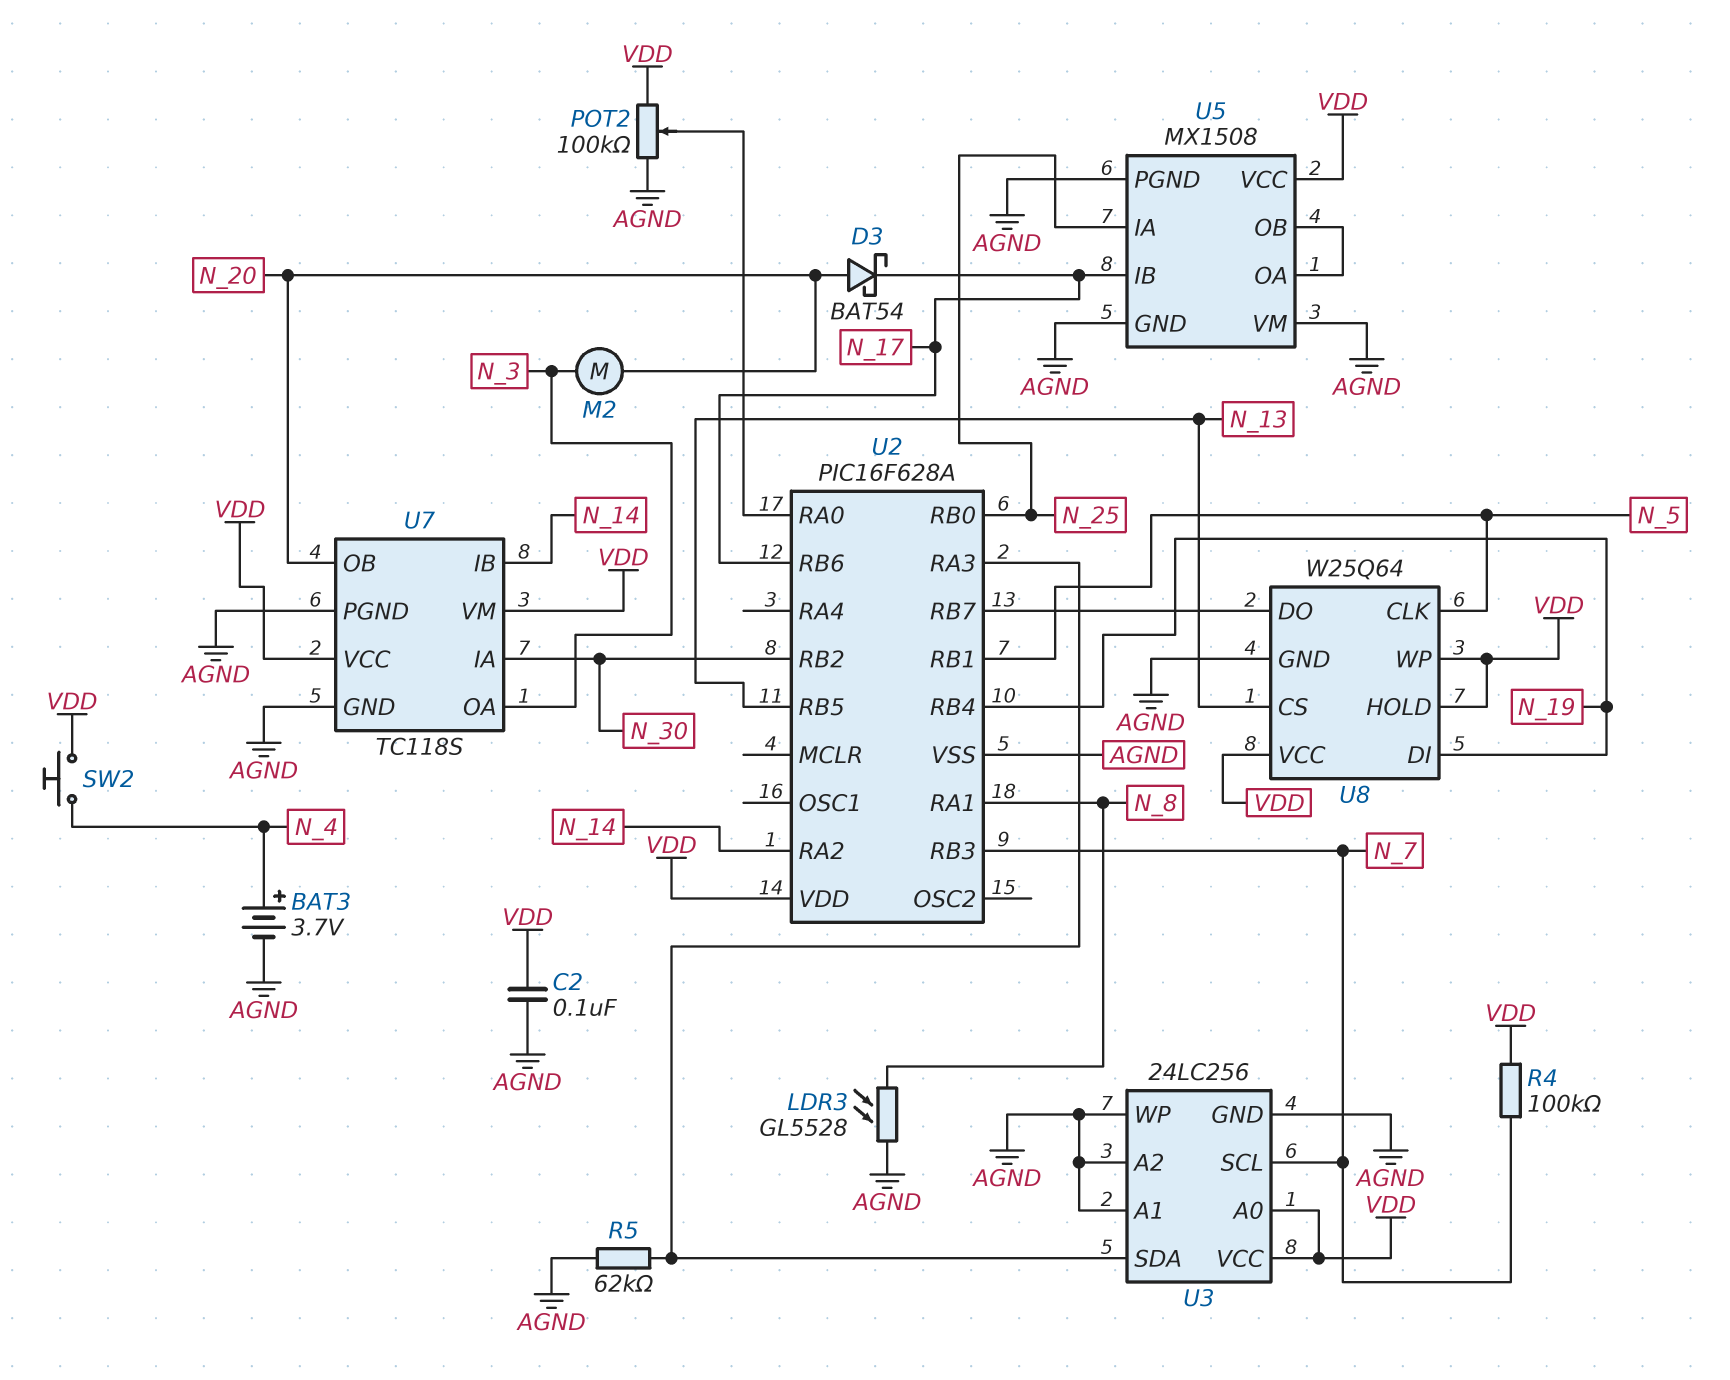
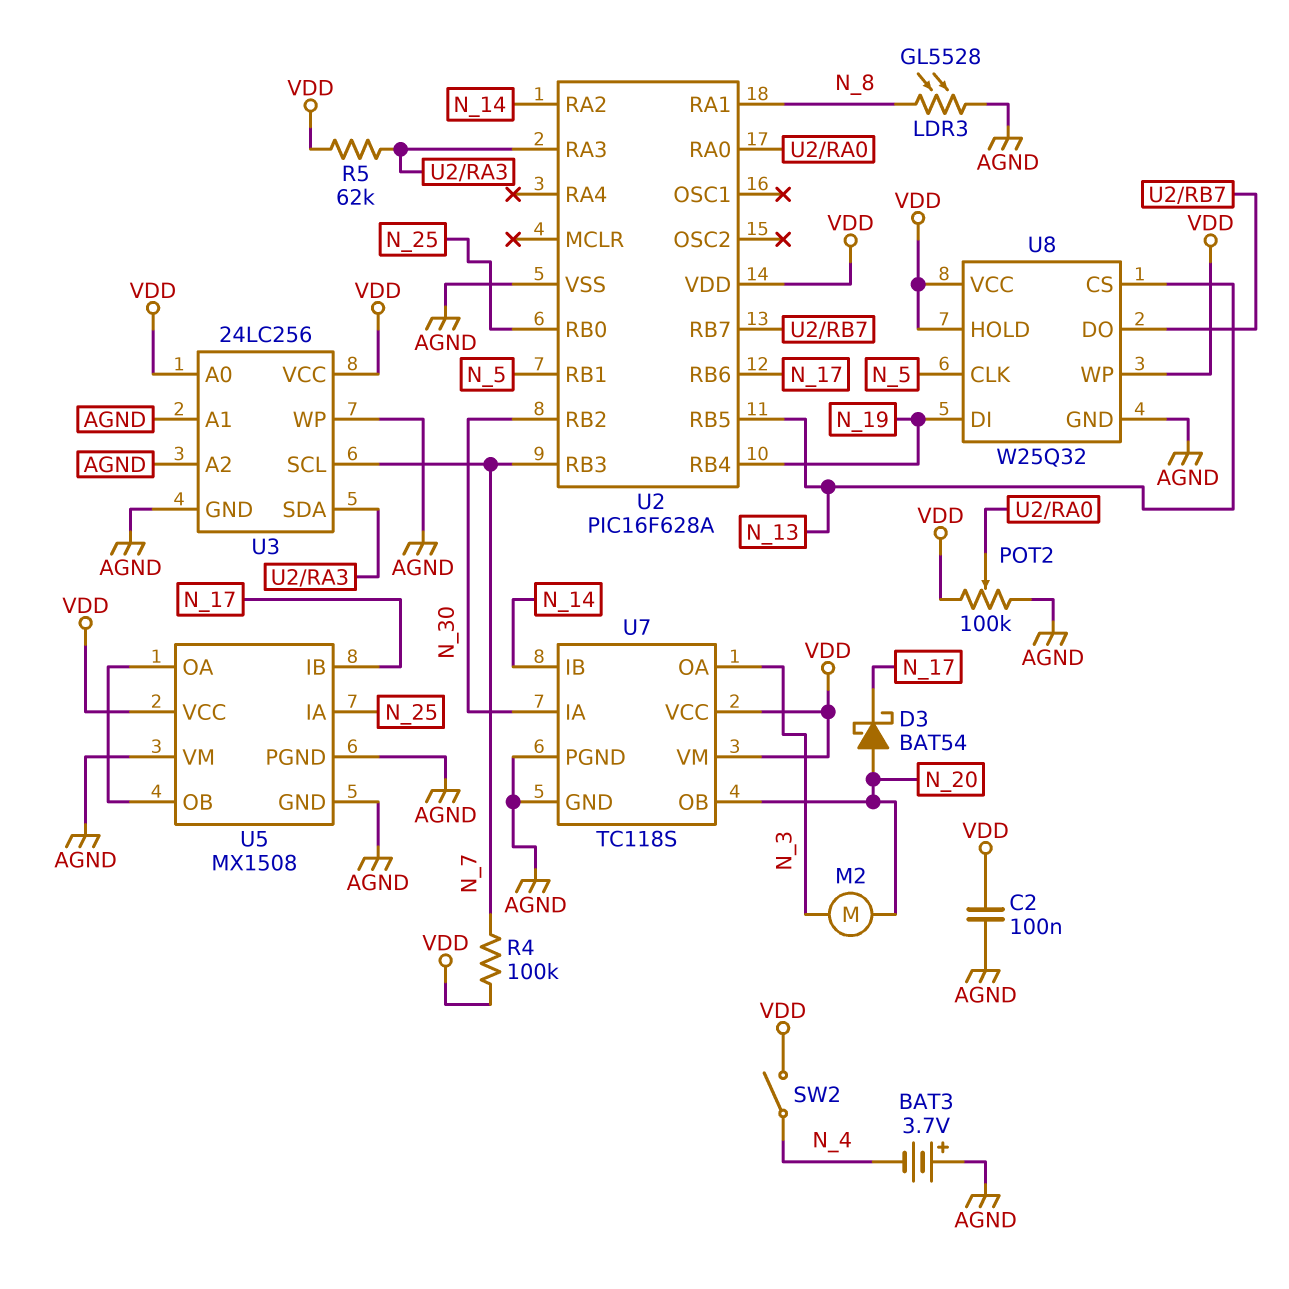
BAT3: 3.7V (plus N_4, minus AGND) -> 3.7V (plus AGND, minus N_4)
R5: 62k (AGND, U2/RA3) -> 62k (U2/RA3, VDD)
SW2: button (N_4, VDD) -> switch (N_4, VDD)
U8: W25Q64 -> W25Q32

